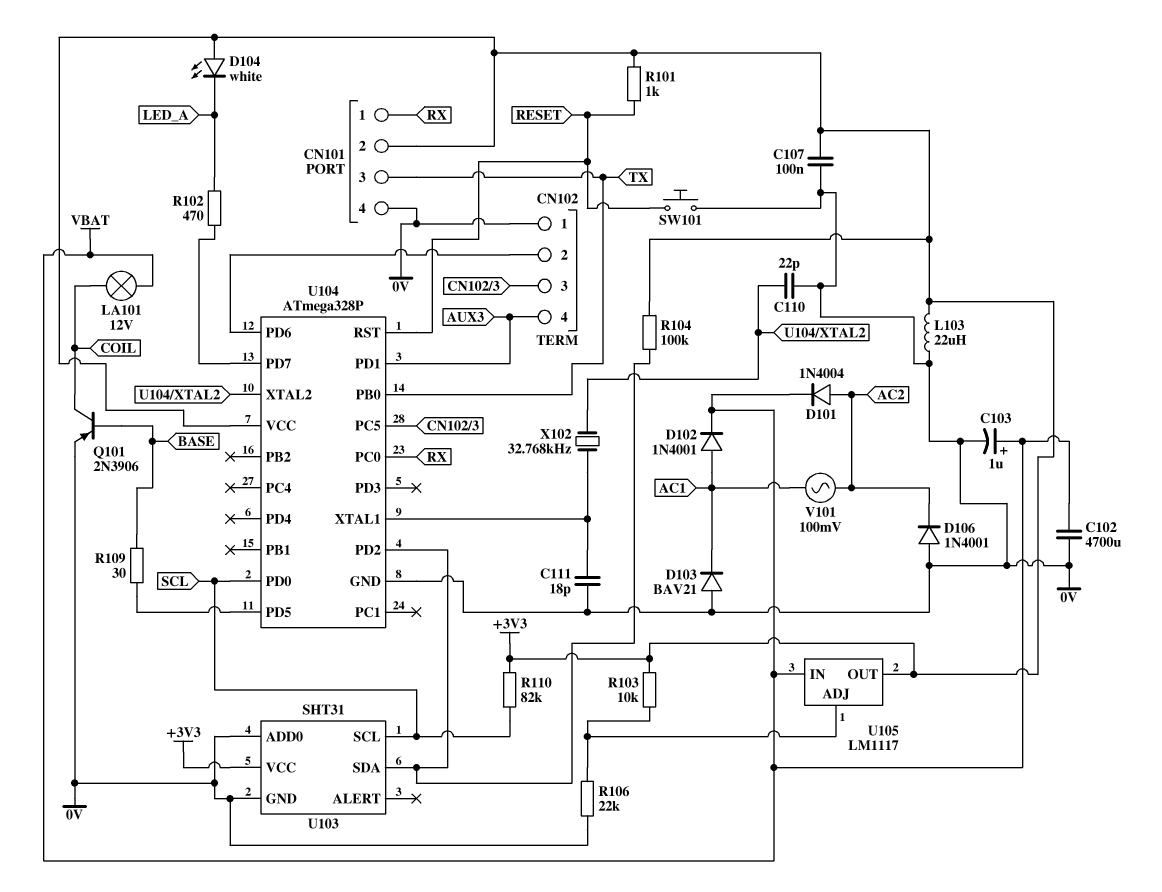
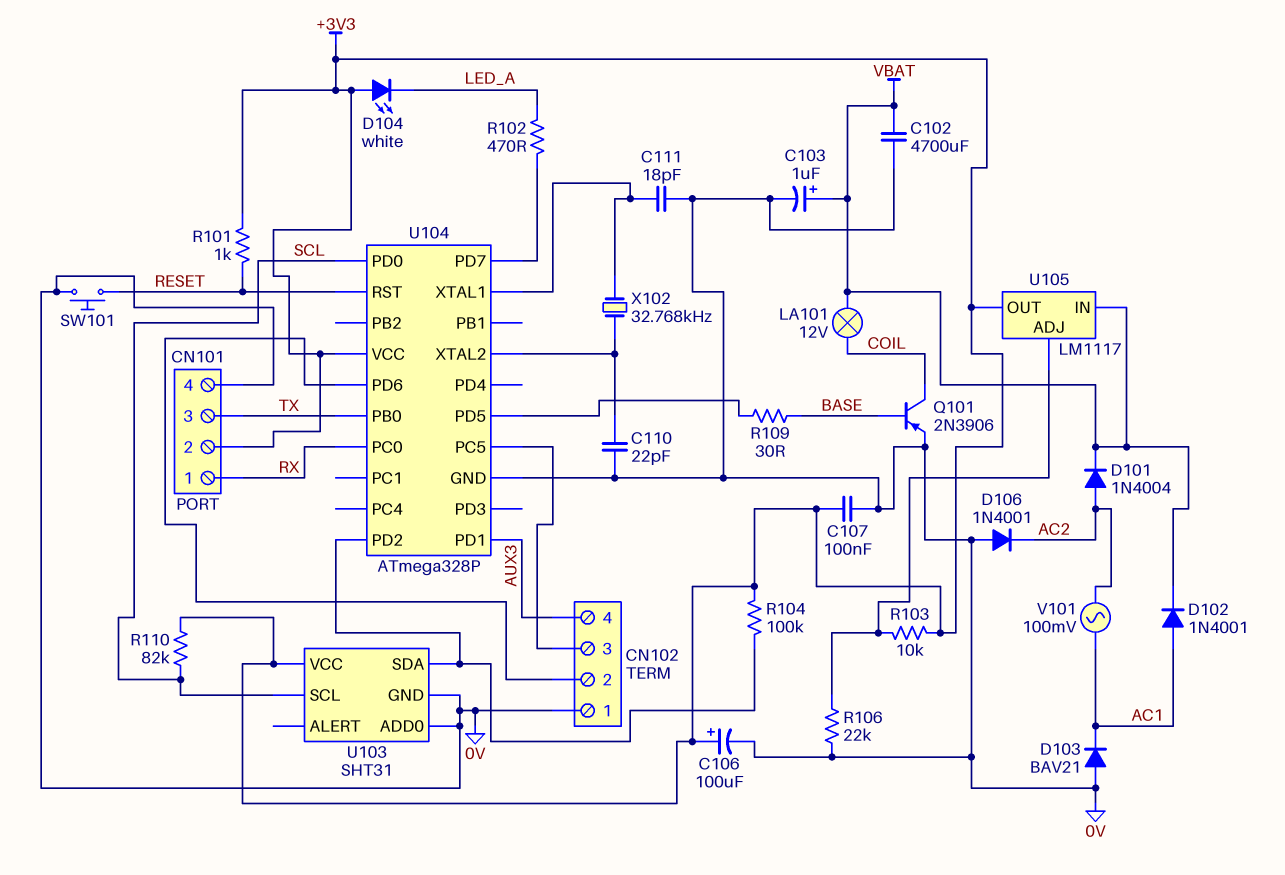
C106: none -> 100uF (plus +3V3, minus 0V)
L103: 22uH (+3V3, 0V) -> none

